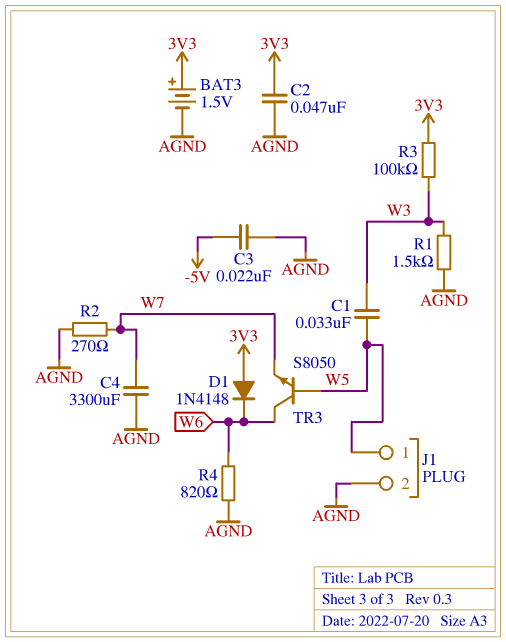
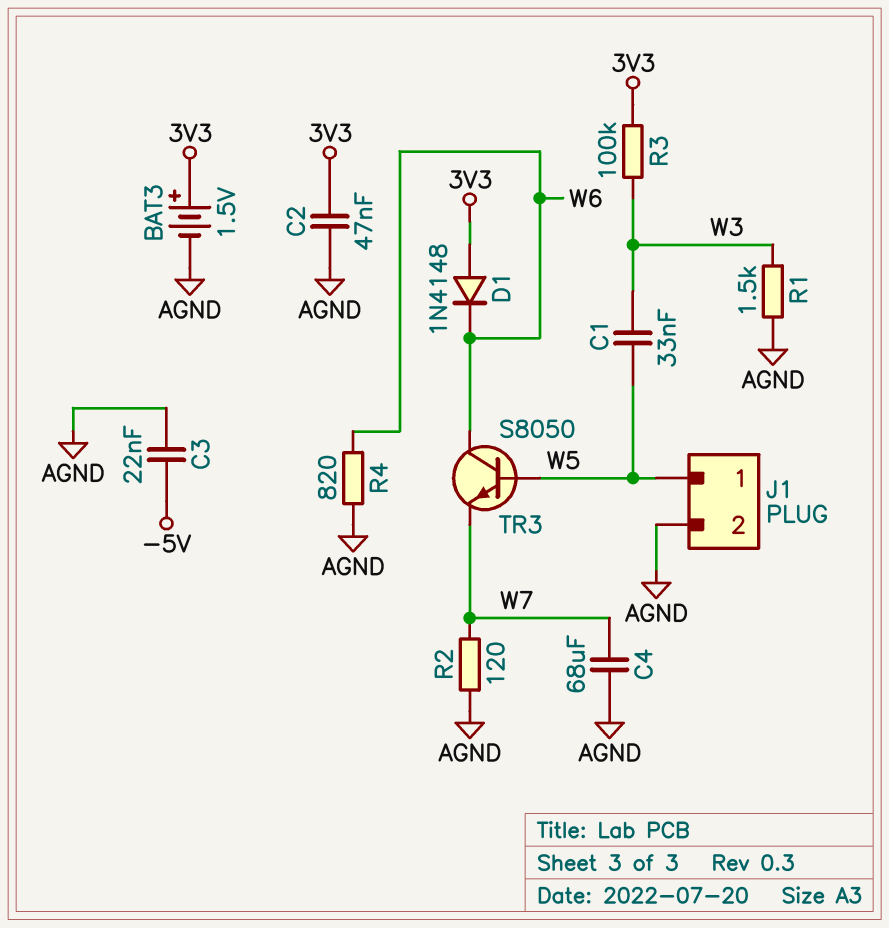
C4: 3300uF (AGND, W7) -> 68uF (AGND, W7)
R2: 270 (AGND, W7) -> 120 (AGND, W7)

